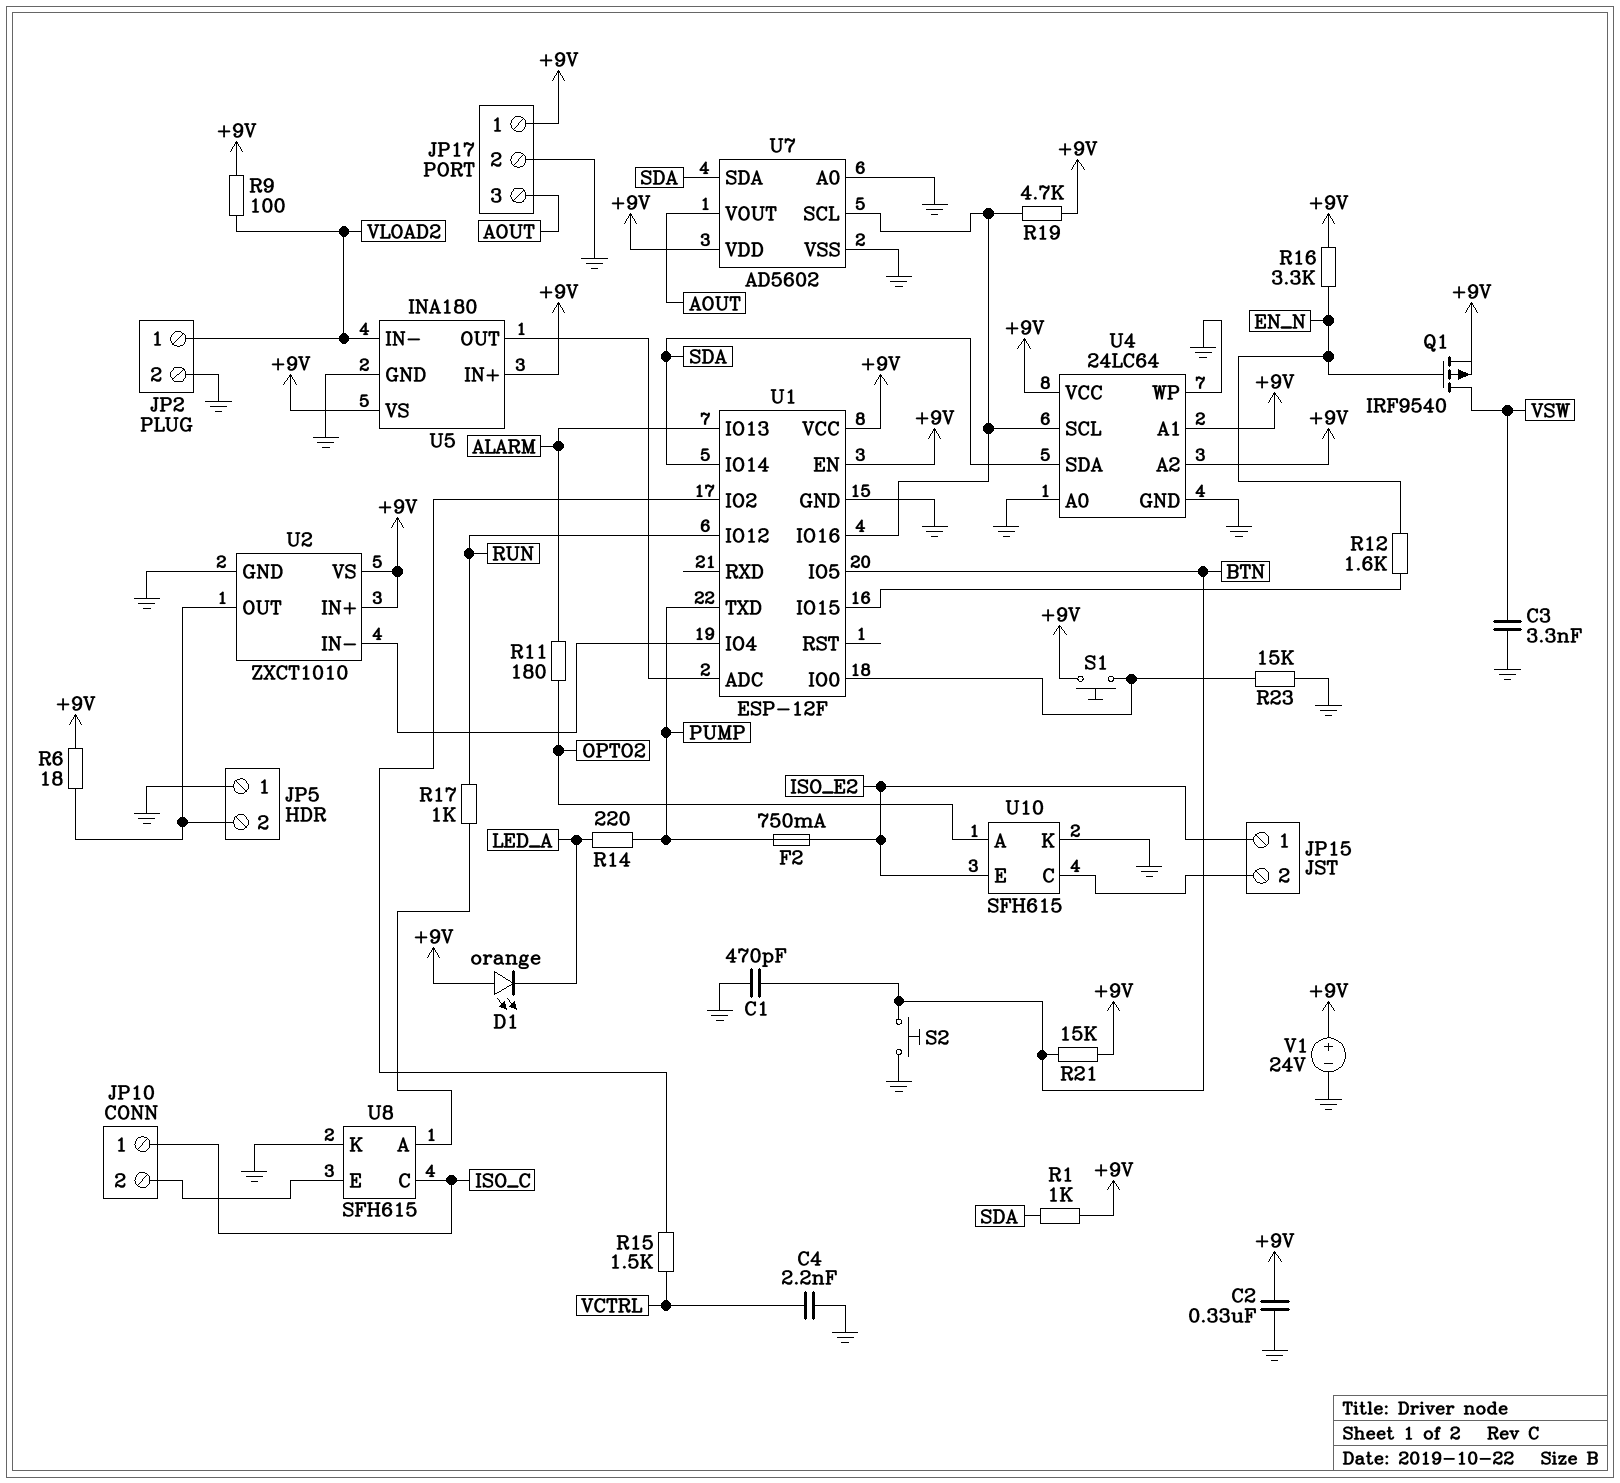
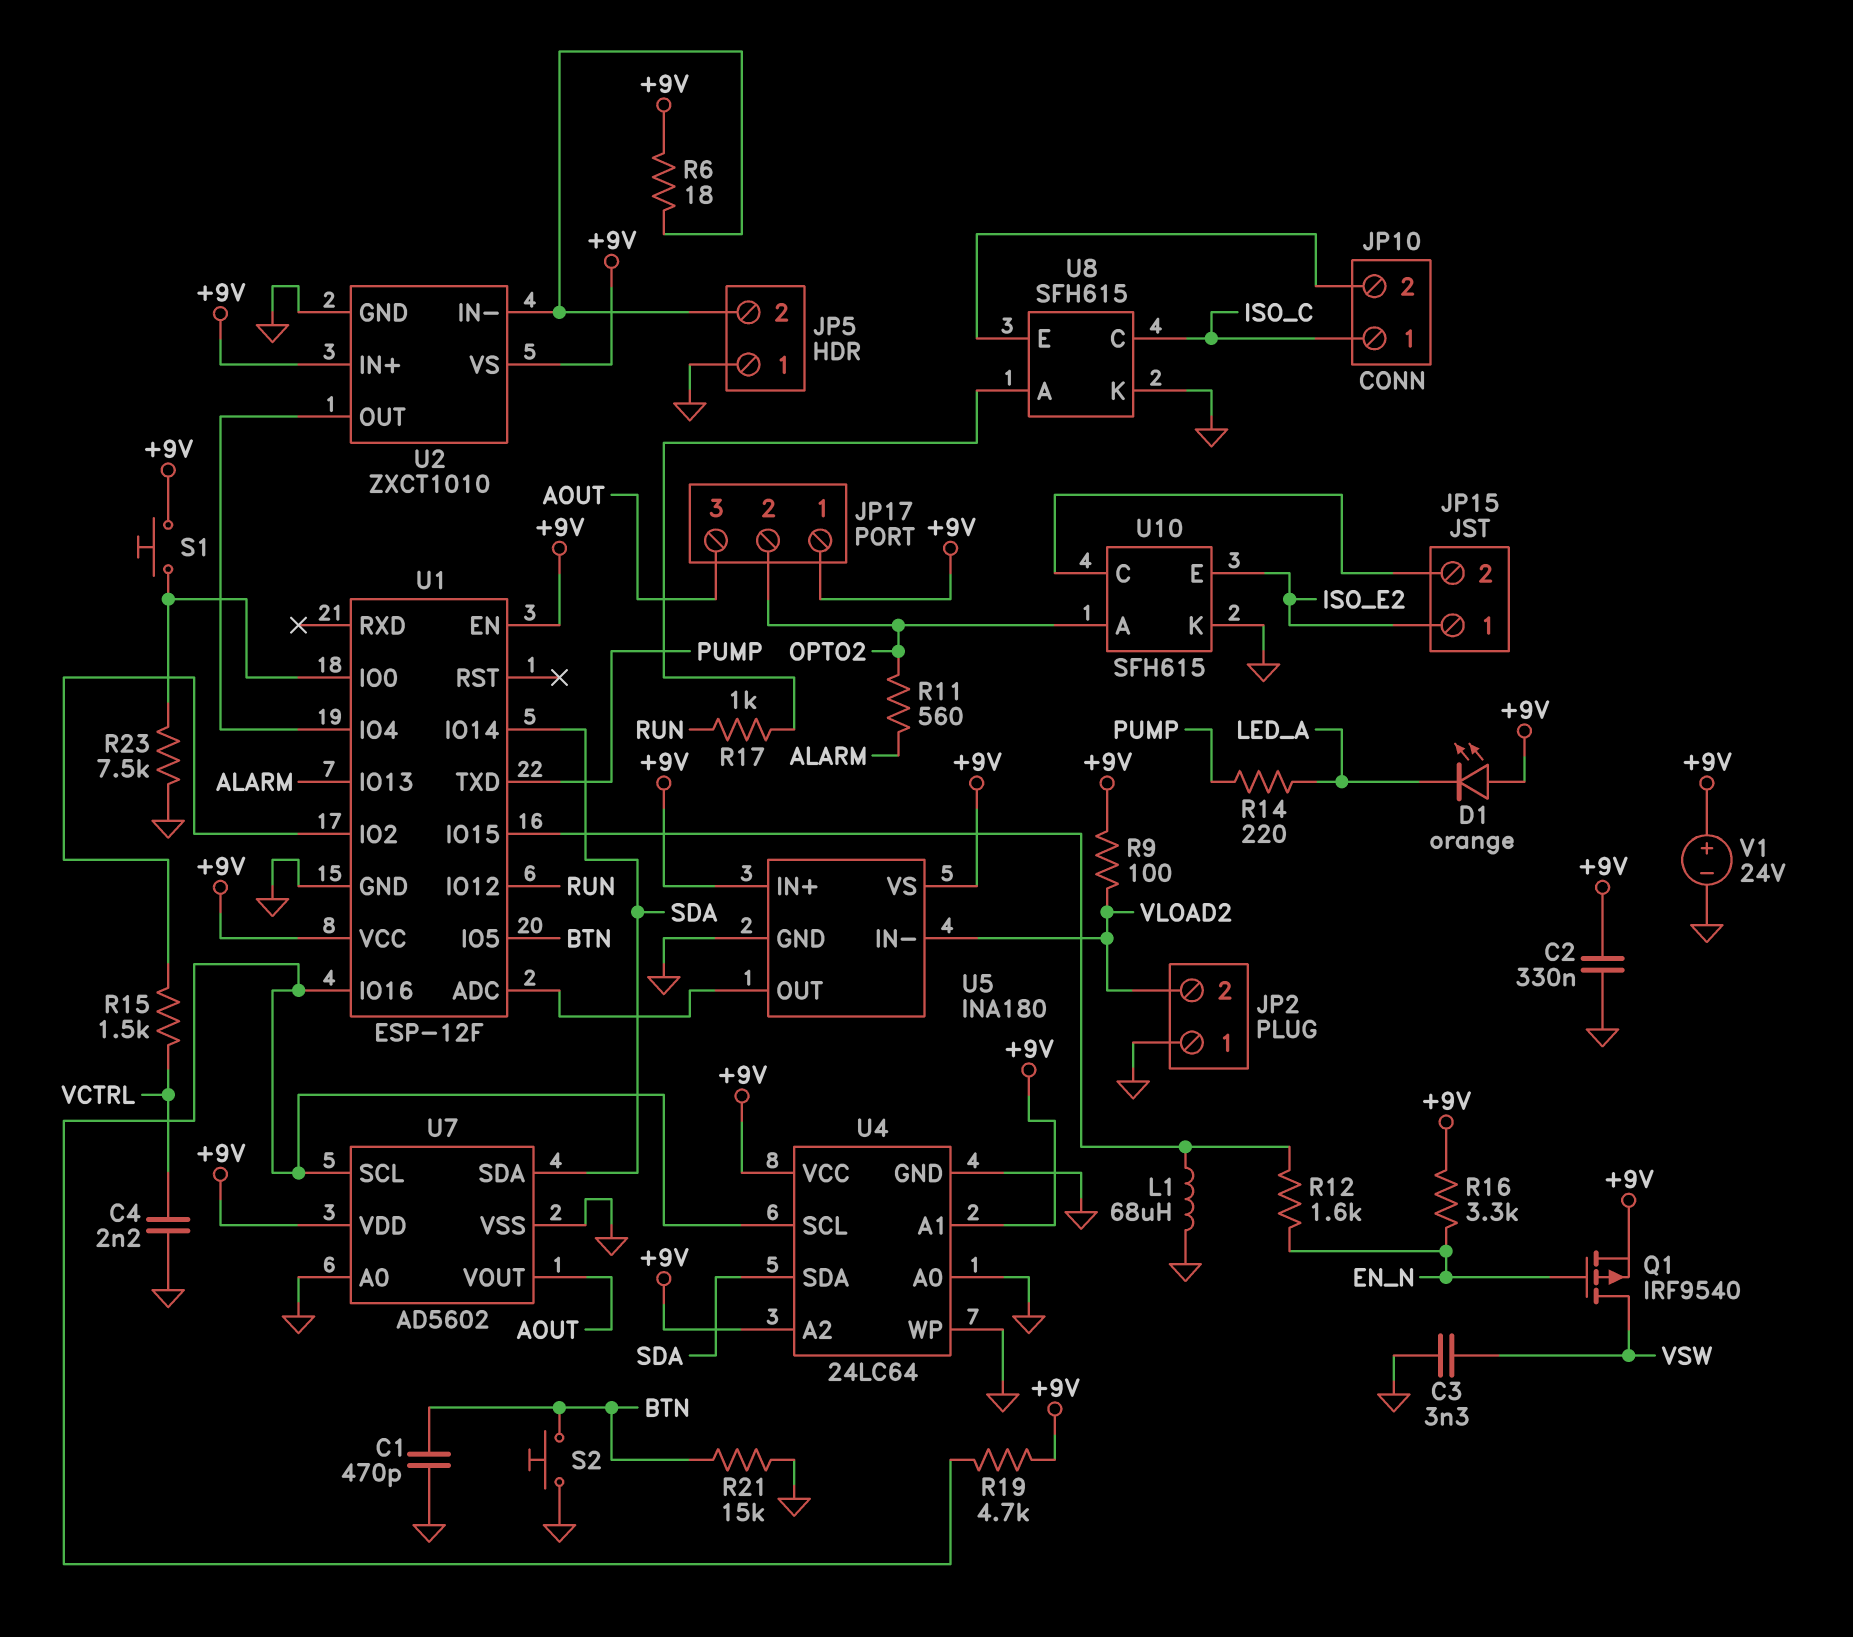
F2: 750mA (ISO_E2, PUMP) -> none
JP2 pin 1: VLOAD2 -> GND
JP2 pin 2: GND -> VLOAD2
JP17 pin 2: GND -> OPTO2
L1: none -> 68uH (GND, U1/IO15)
R1: 1k (+9V, SDA) -> none
R11: 180 (ALARM, OPTO2) -> 560 (ALARM, OPTO2)
R21: 15k (+9V, BTN) -> 15k (BTN, GND)
R23: 15k (GND, U1/IO0) -> 7.5k (GND, U1/IO0)
U2 pin IN-: U1/IO4 -> JP5/2
U2 pin OUT: JP5/2 -> U1/IO4

